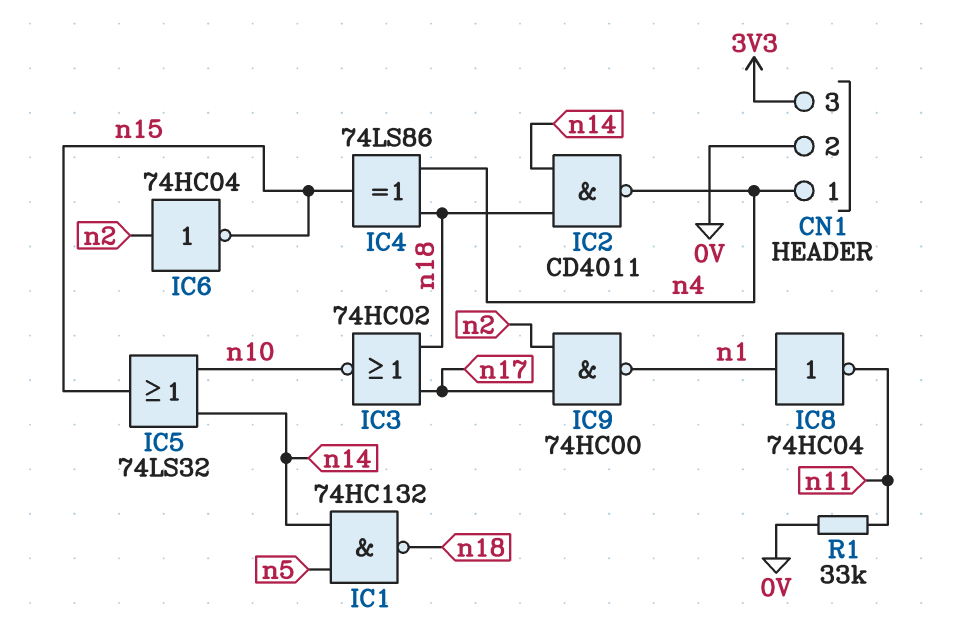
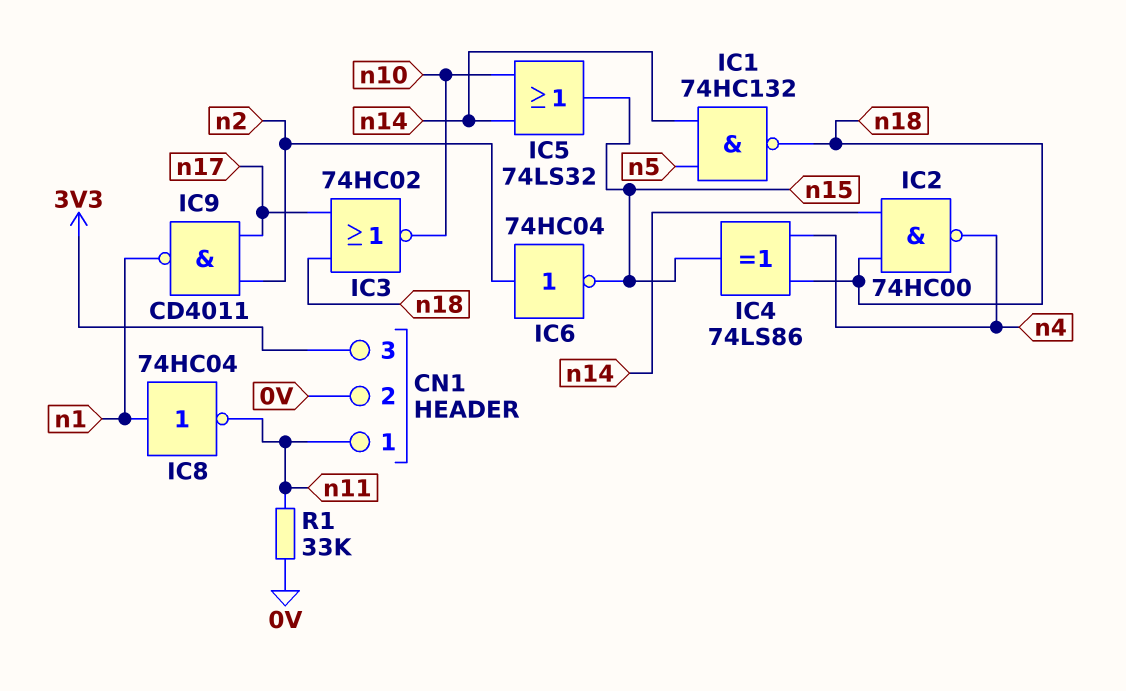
CN1 pin 1: n4 -> n11
IC2: NAND CD4011 (in n14, in n18, out n4) -> NAND 74HC00 (in n14, in n18, out n4)
IC9: NAND 74HC00 (in n2, in n17, out n1) -> NAND CD4011 (in n2, in n17, out n1)

